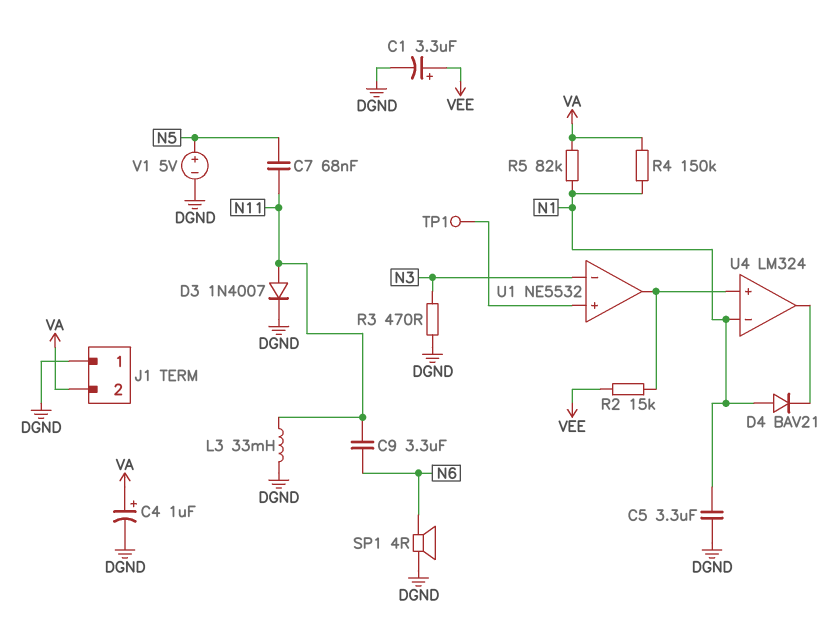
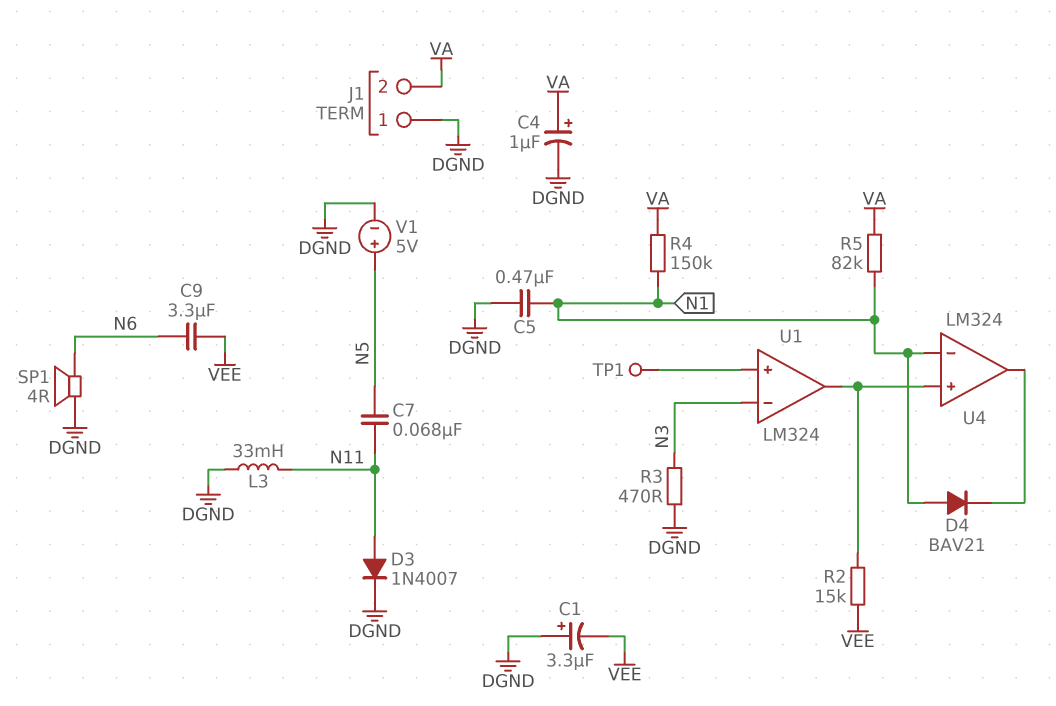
C1: 3.3uF (plus VEE, minus DGND) -> 3.3uF (plus DGND, minus VEE)
C5: 3.3uF (DGND, N1) -> 470nF (DGND, N1)
C9: 3.3uF (N6, N11) -> 3.3uF (N6, VEE)
U1: NE5532 -> LM324

